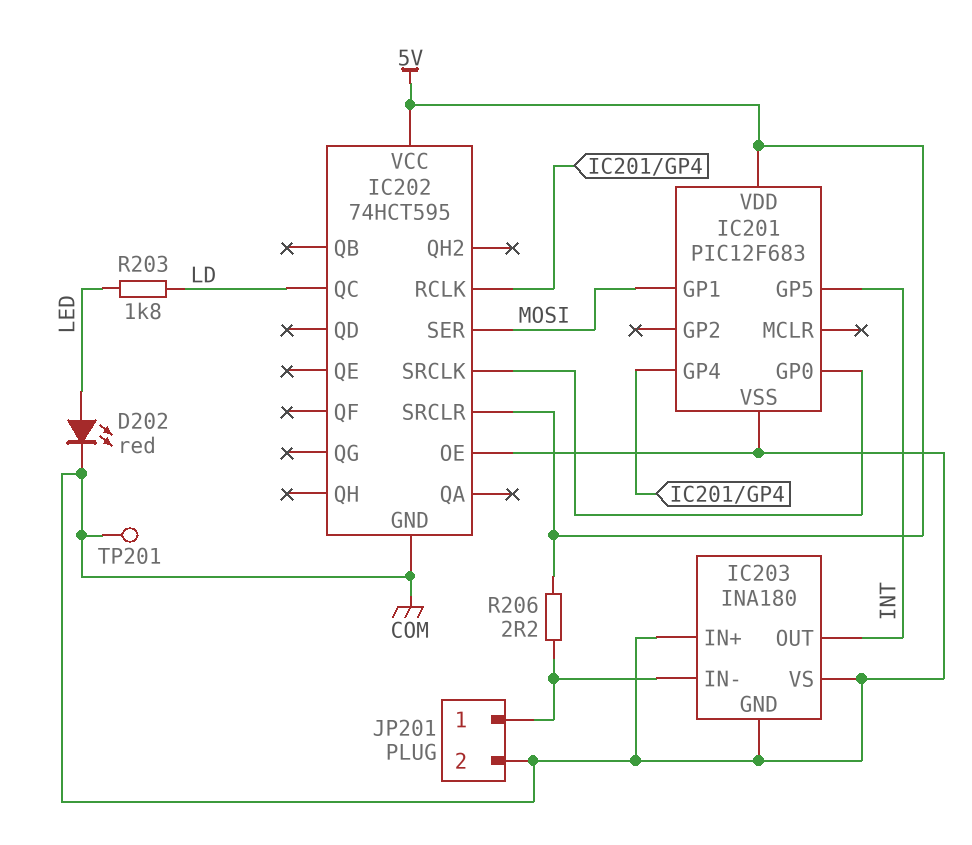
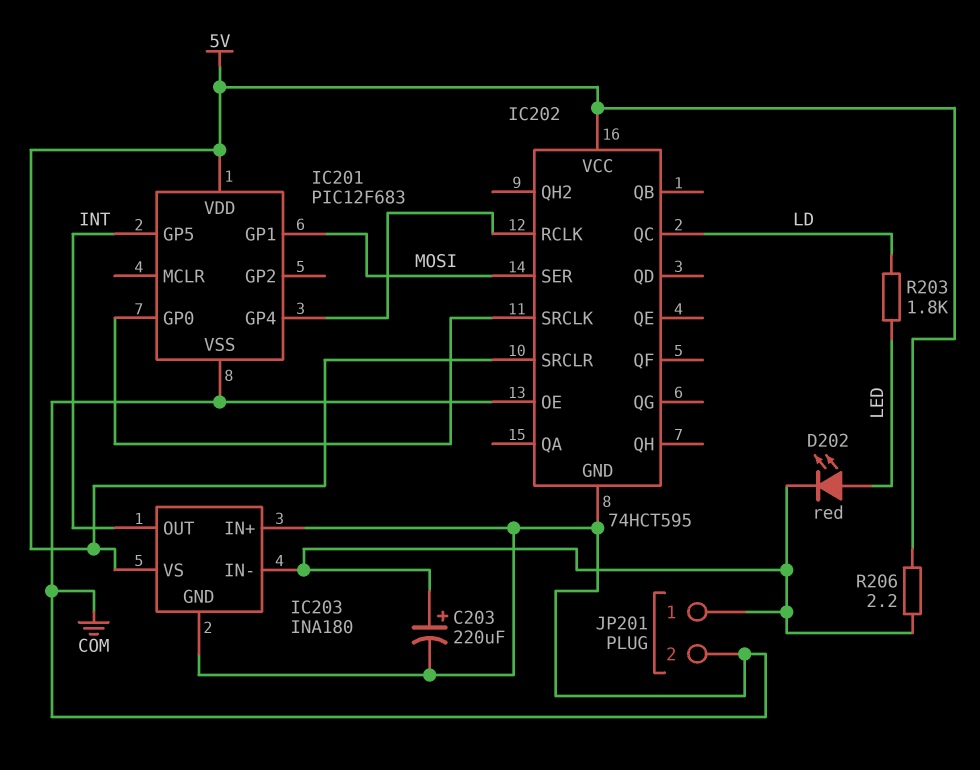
C203: none -> 220uF (plus IC203/IN-, minus COM)
D202: LED red (A LED, K COM) -> LED red (A LED, K IC203/IN-)
IC203 pin VS: COM -> 5V
TP201: test point (COM) -> none

